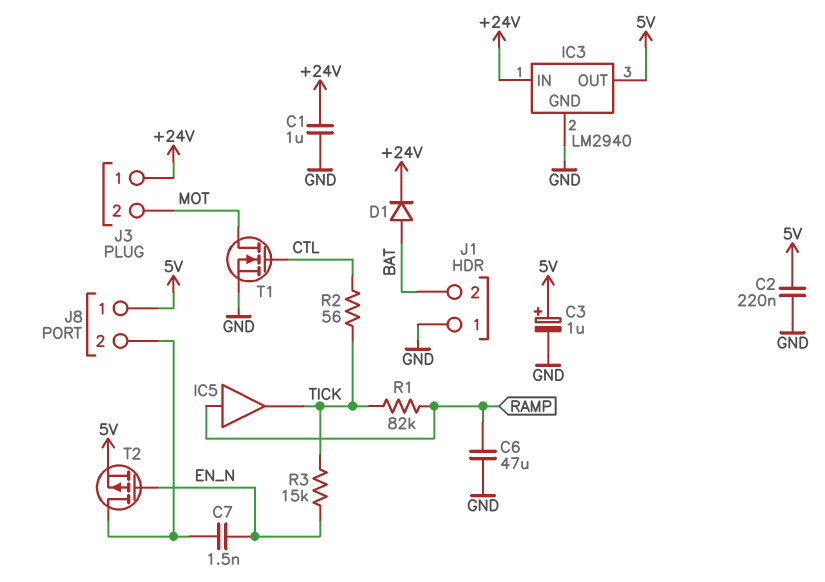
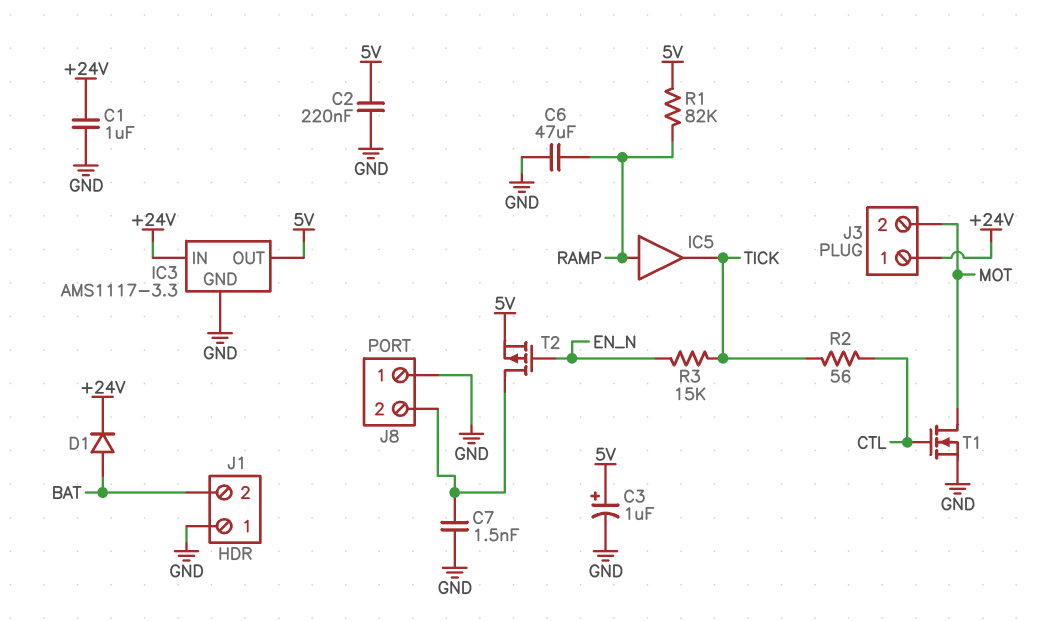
C7: 1.5nF (EN_N, J8/2) -> 1.5nF (GND, J8/2)
IC3: LM2940 -> AMS1117-3.3
J8 pin 1: 5V -> GND
R1: 82k (RAMP, TICK) -> 82k (5V, RAMP)

